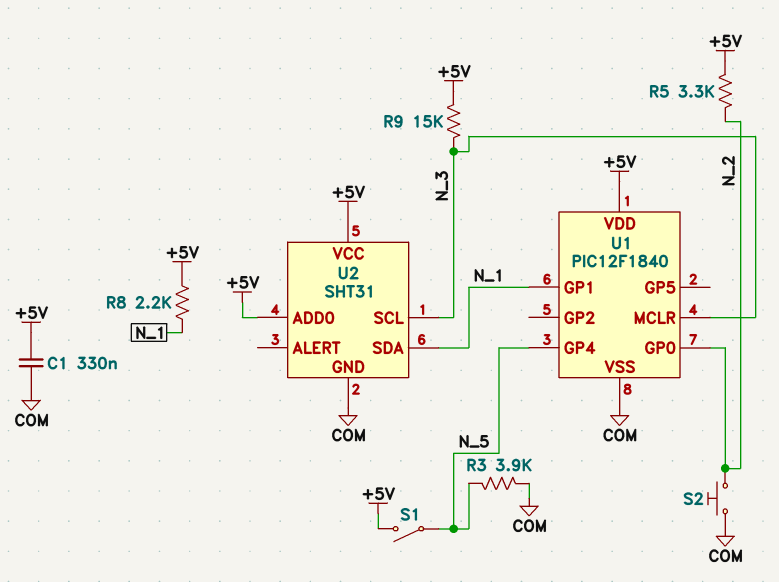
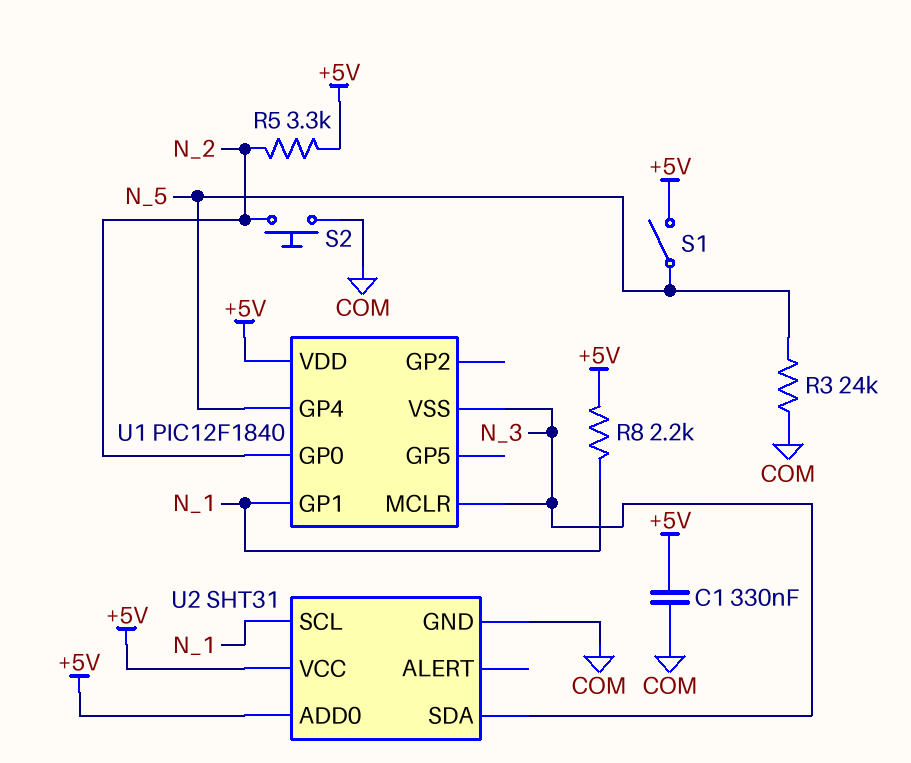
R3: 3.9k (COM, N_5) -> 24k (COM, N_5)
R9: 15k (+5V, N_3) -> none
U1 pin VSS: COM -> N_3
U2 pin SCL: N_3 -> N_1
U2 pin SDA: N_1 -> N_3

